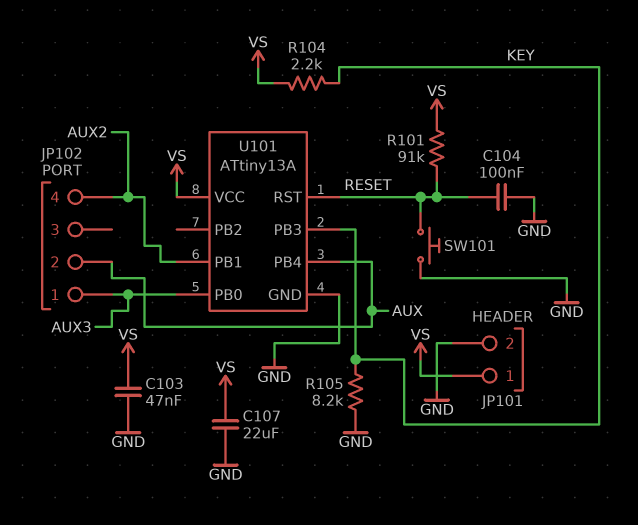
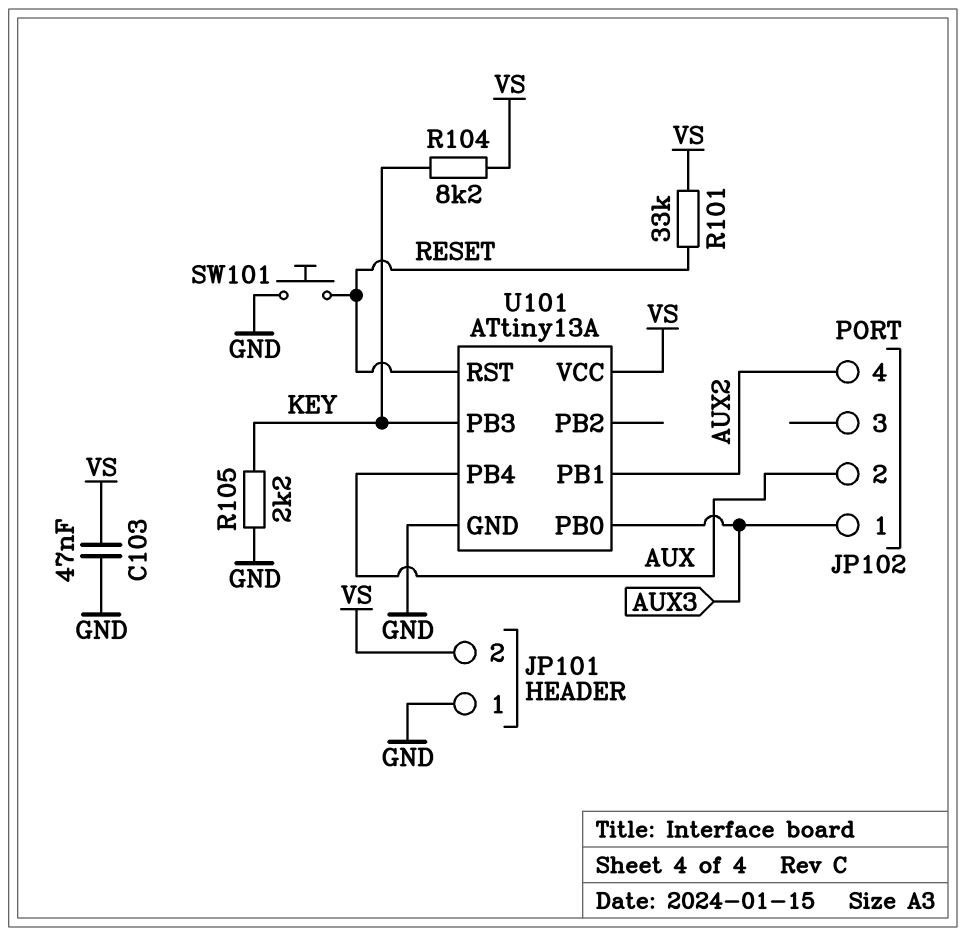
C104: 100nF (GND, RESET) -> none
C107: 22uF (GND, VS) -> none
JP101 pin 1: VS -> GND
JP101 pin 2: GND -> VS
R101: 91k (RESET, VS) -> 33k (RESET, VS)
R104: 2.2k (KEY, VS) -> 8.2k (KEY, VS)
R105: 8.2k (GND, KEY) -> 2.2k (GND, KEY)

